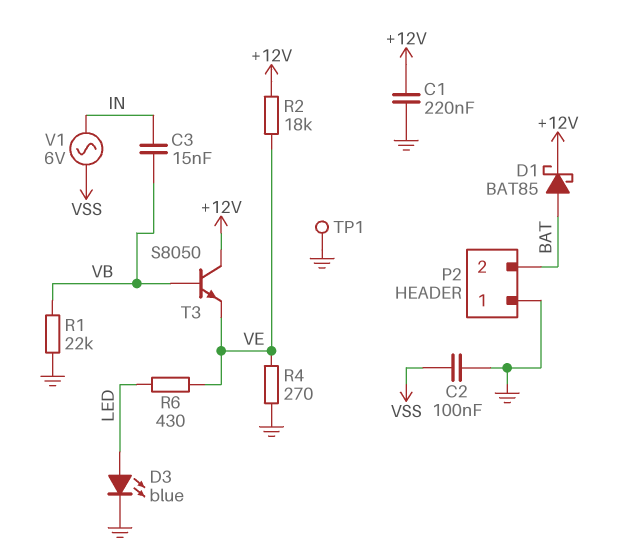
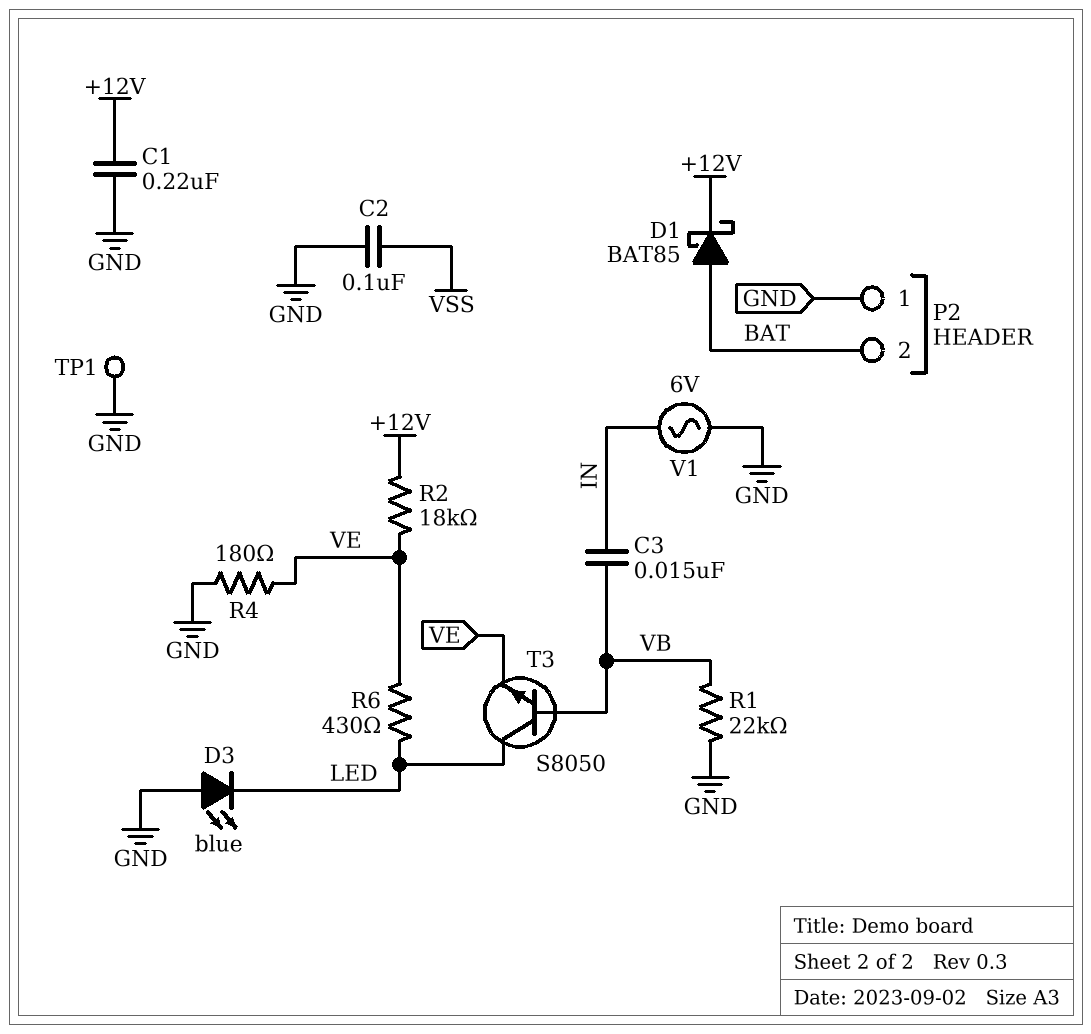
D3: LED blue (A LED, K GND) -> LED blue (A GND, K LED)
R4: 270 (GND, VE) -> 180 (GND, VE)
T3: NPN S8050 (B VB, C +12V, E VE) -> NPN S8050 (B VB, C LED, E VE)
V1: AC 6V (IN, VSS) -> AC 6V (GND, IN)

